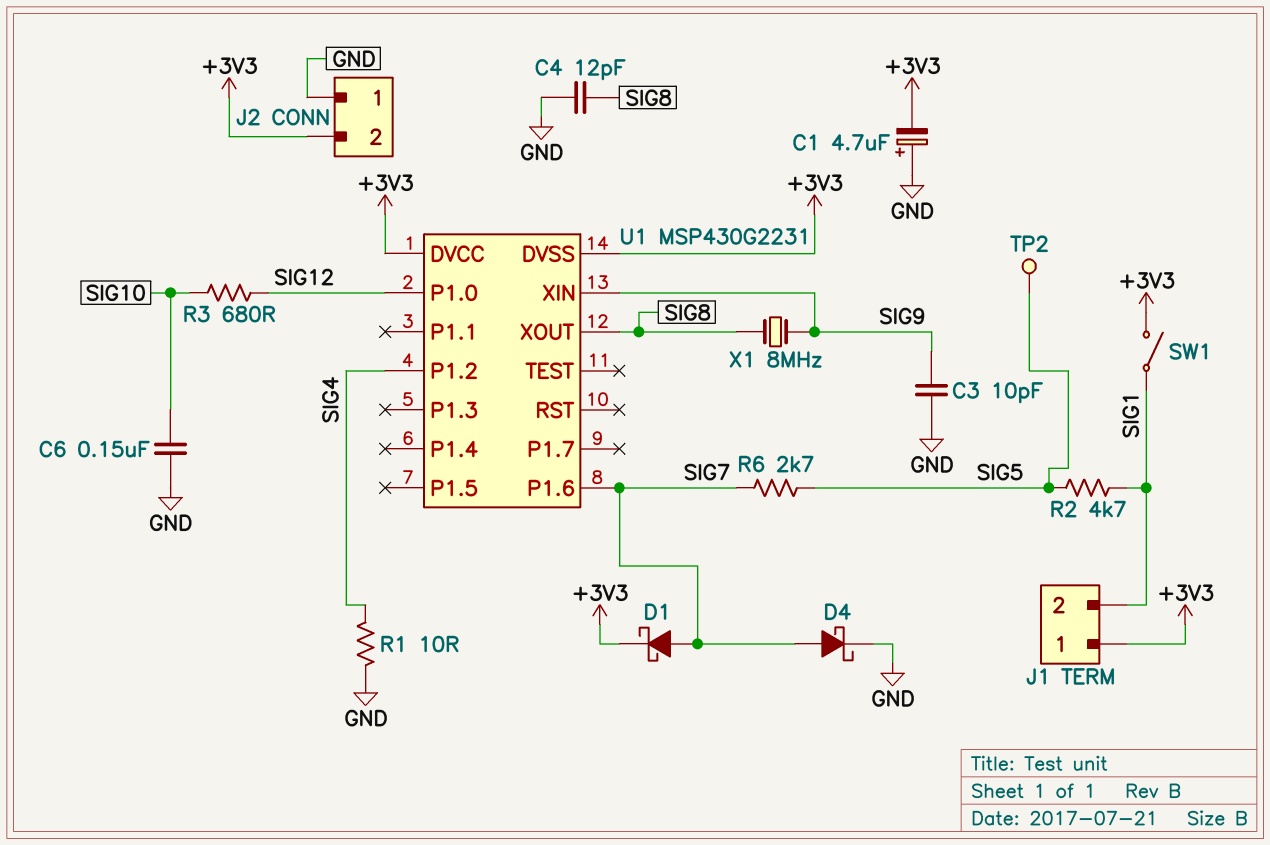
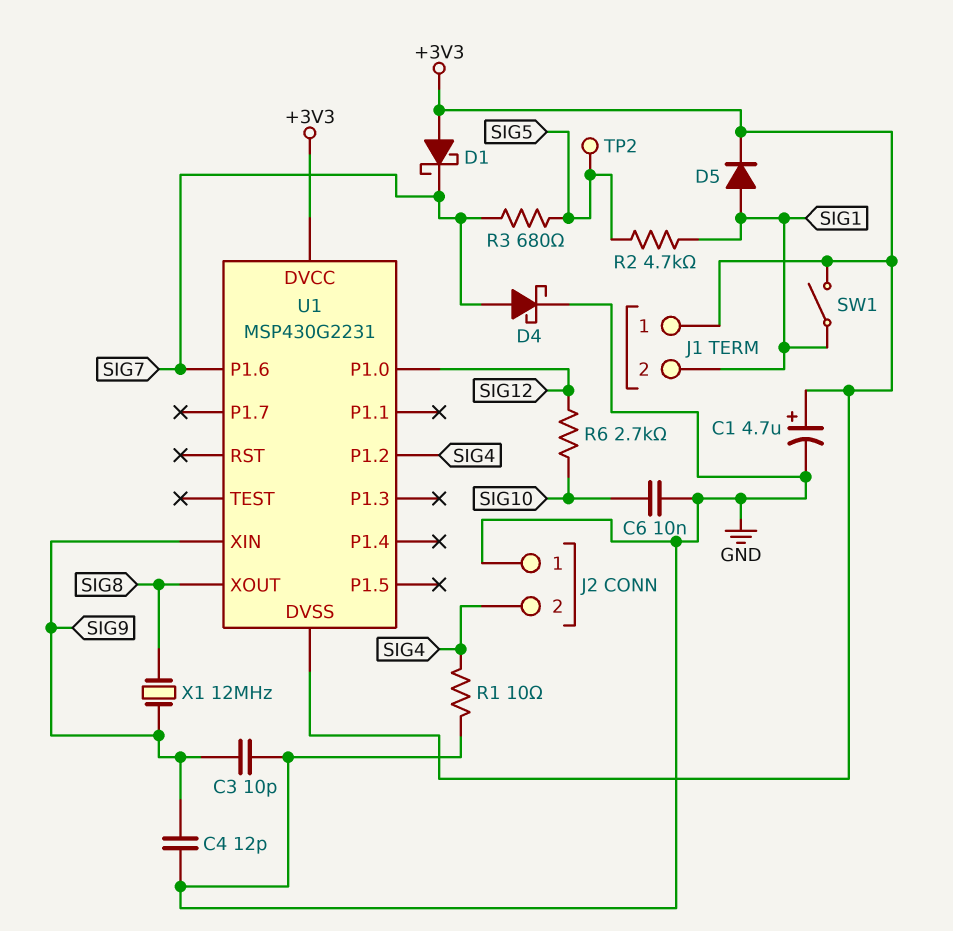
C1: 4.7uF (plus GND, minus +3V3) -> 4.7uF (plus +3V3, minus GND)
C4: 12pF (GND, SIG8) -> 12pF (GND, SIG9)
C6: 150nF (GND, SIG10) -> 10nF (GND, SIG10)
D1: schottky (A SIG7, K +3V3) -> schottky (A +3V3, K SIG7)
D5: none -> diode (A SIG1, K +3V3)
J2 pin 2: +3V3 -> SIG4
R3: 680 (SIG10, SIG12) -> 680 (SIG5, SIG7)
R6: 2.7k (SIG5, SIG7) -> 2.7k (SIG10, SIG12)
X1: 8MHz (SIG8, SIG9) -> 12MHz (SIG8, SIG9)

